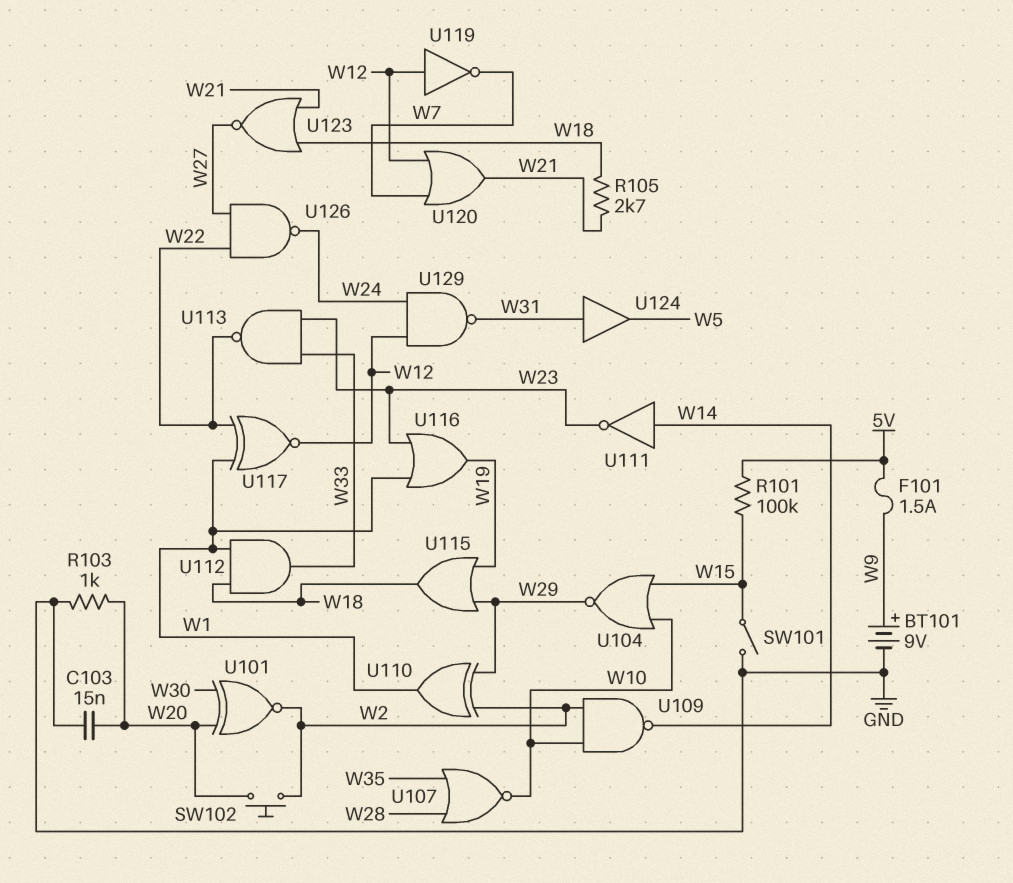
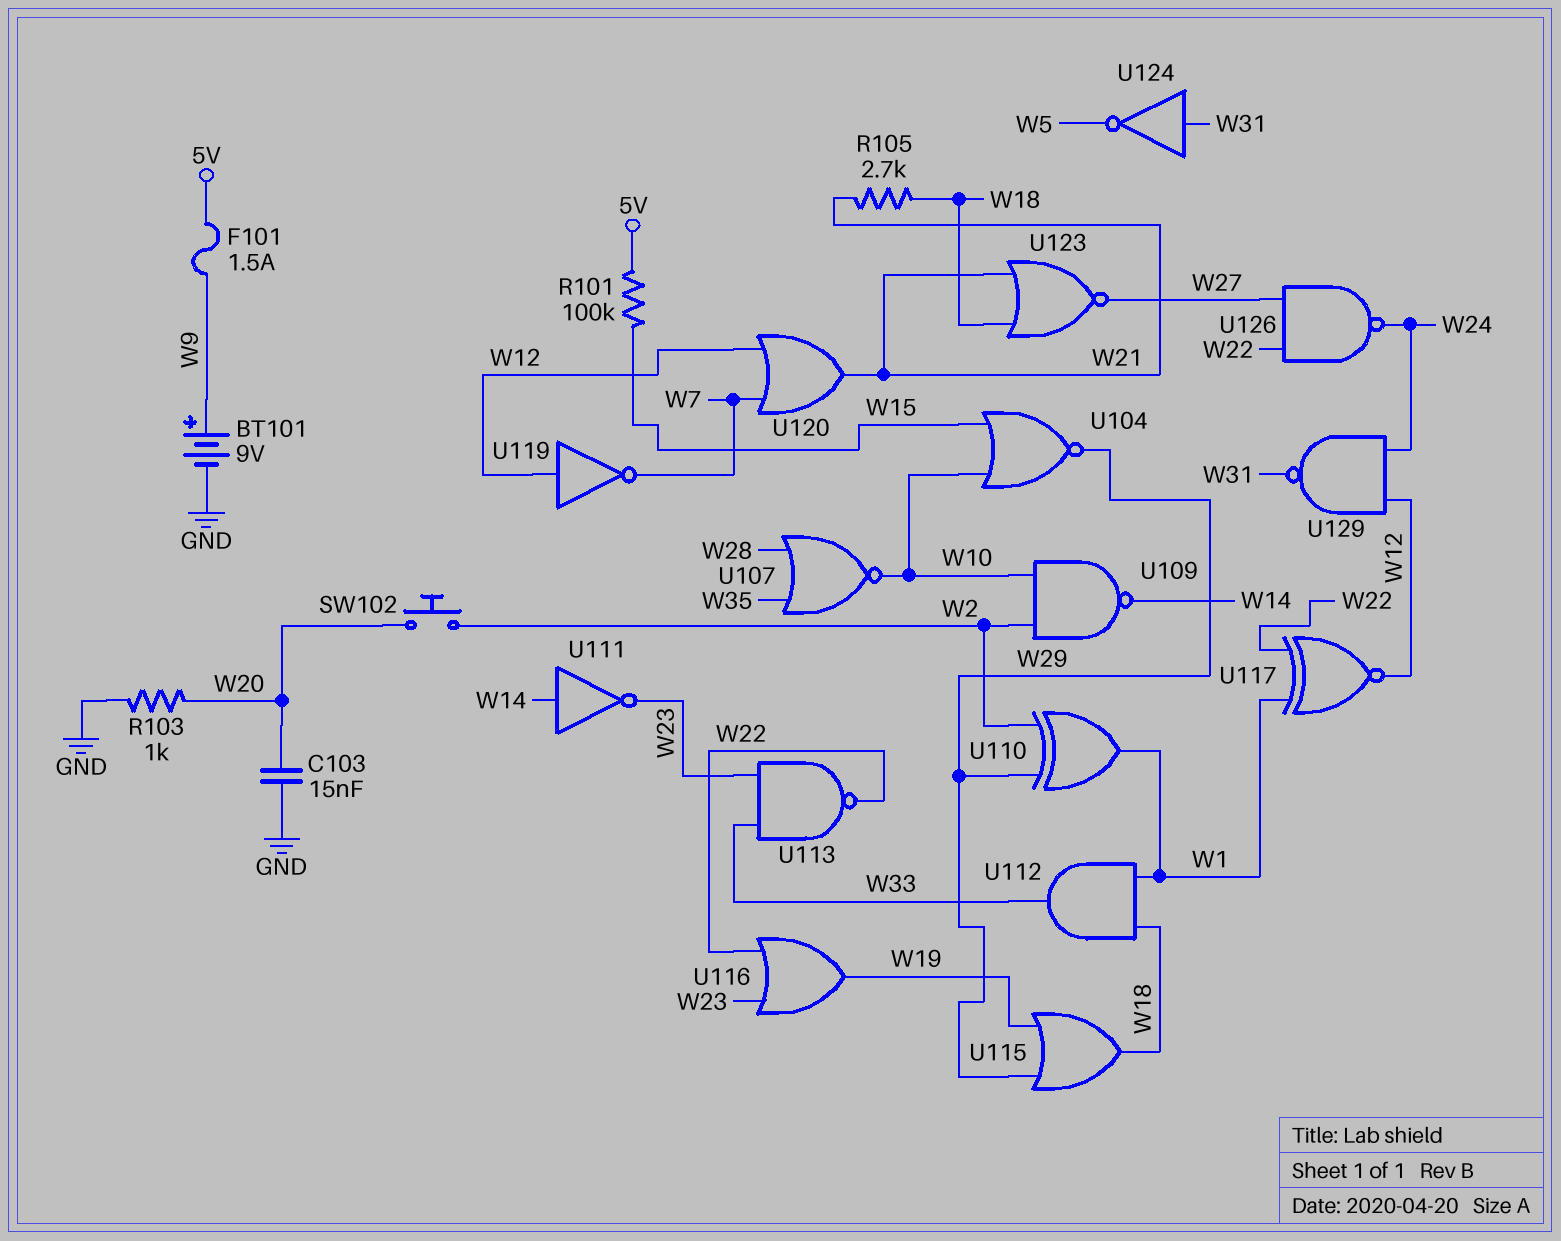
SW101: switch (GND, W15) -> none
U101: XNOR (in W20, in W30, out W2) -> none
U116: OR (in W1, in W23, out W19) -> OR (in W22, in W23, out W19)
U124: buffer (in W31, out W5) -> NOT (in W31, out W5)

